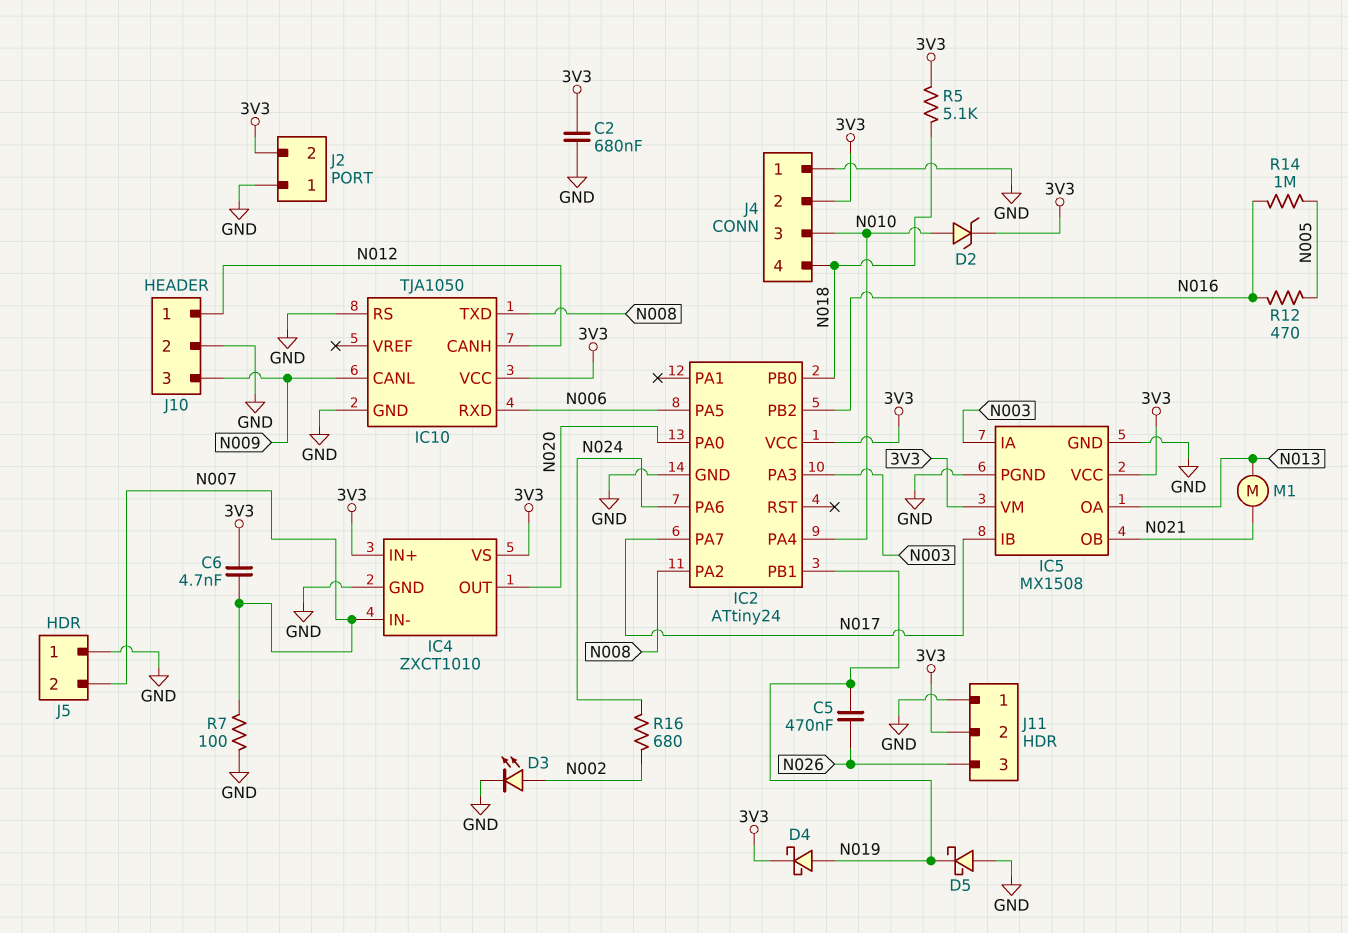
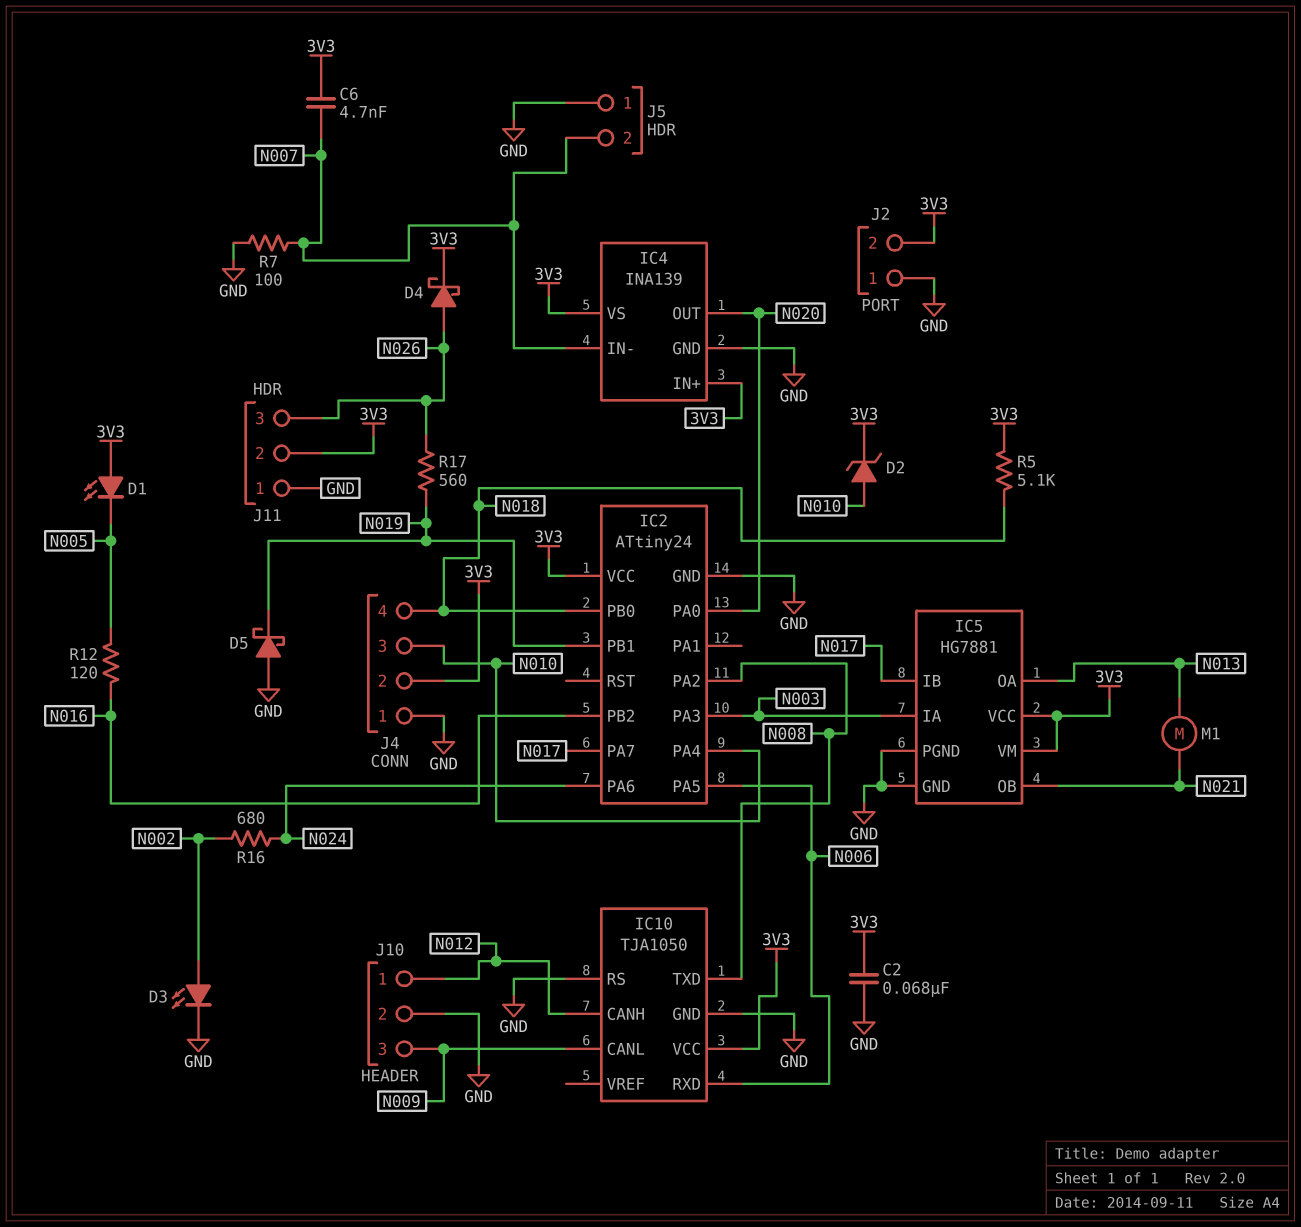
C2: 680nF (3V3, GND) -> 68nF (3V3, GND)
C5: 470nF (N019, N026) -> none
D1: none -> LED (A 3V3, K N005)
D4: schottky (A N019, K 3V3) -> schottky (A N026, K 3V3)
IC4: ZXCT1010 -> INA139
IC5: MX1508 -> HG7881
R12: 470 (N005, N016) -> 120 (N005, N016)
R14: 1M (N005, N016) -> none
R17: none -> 560 (N019, N026)

